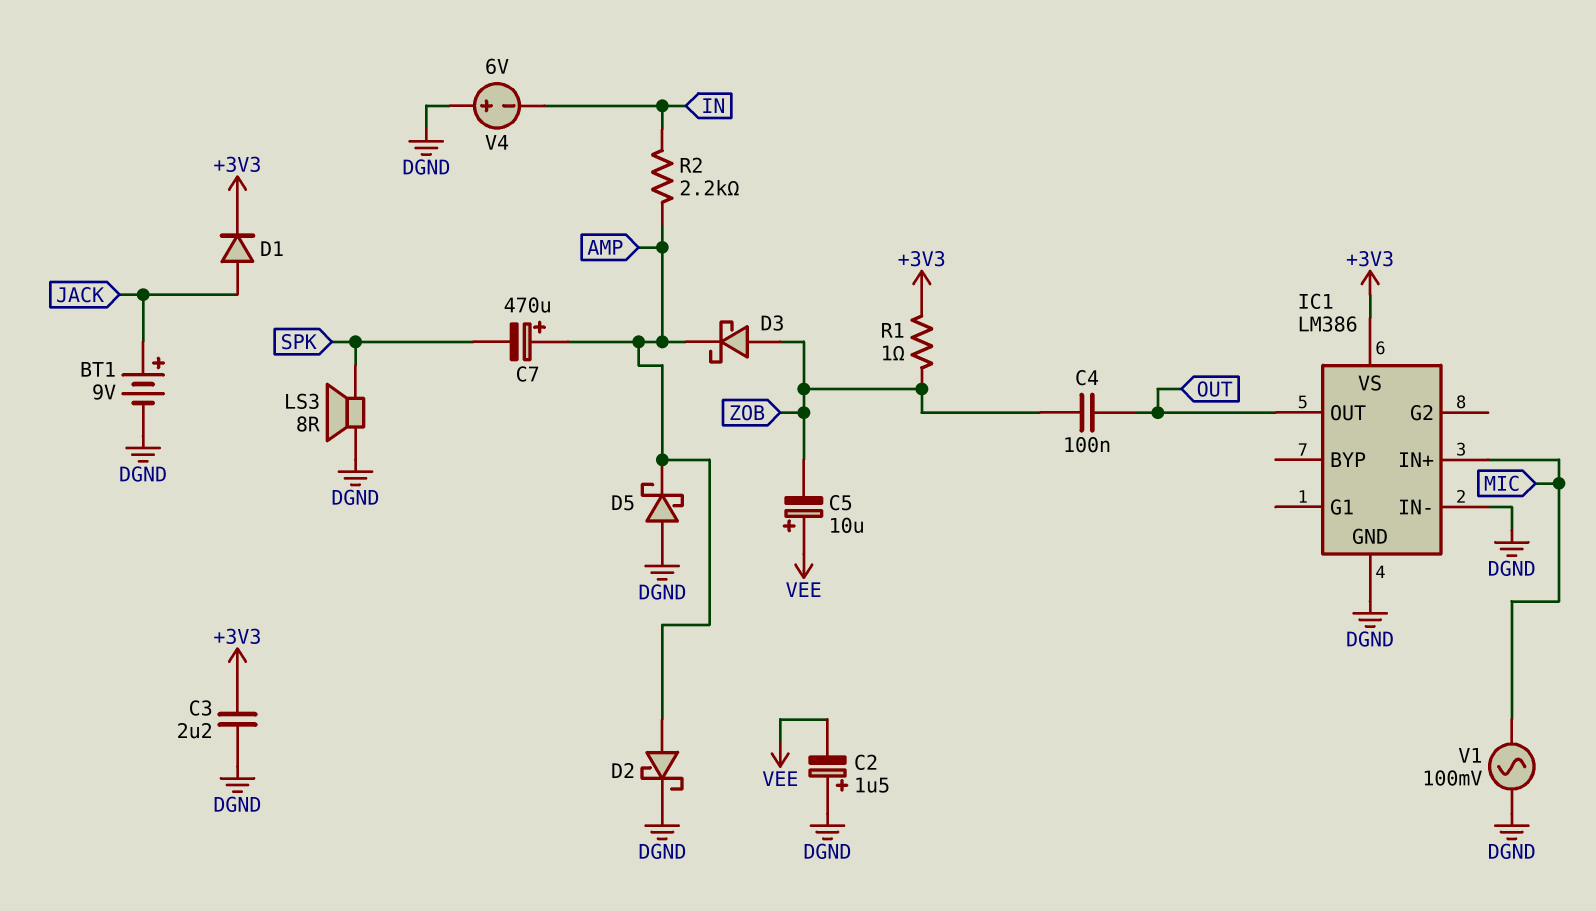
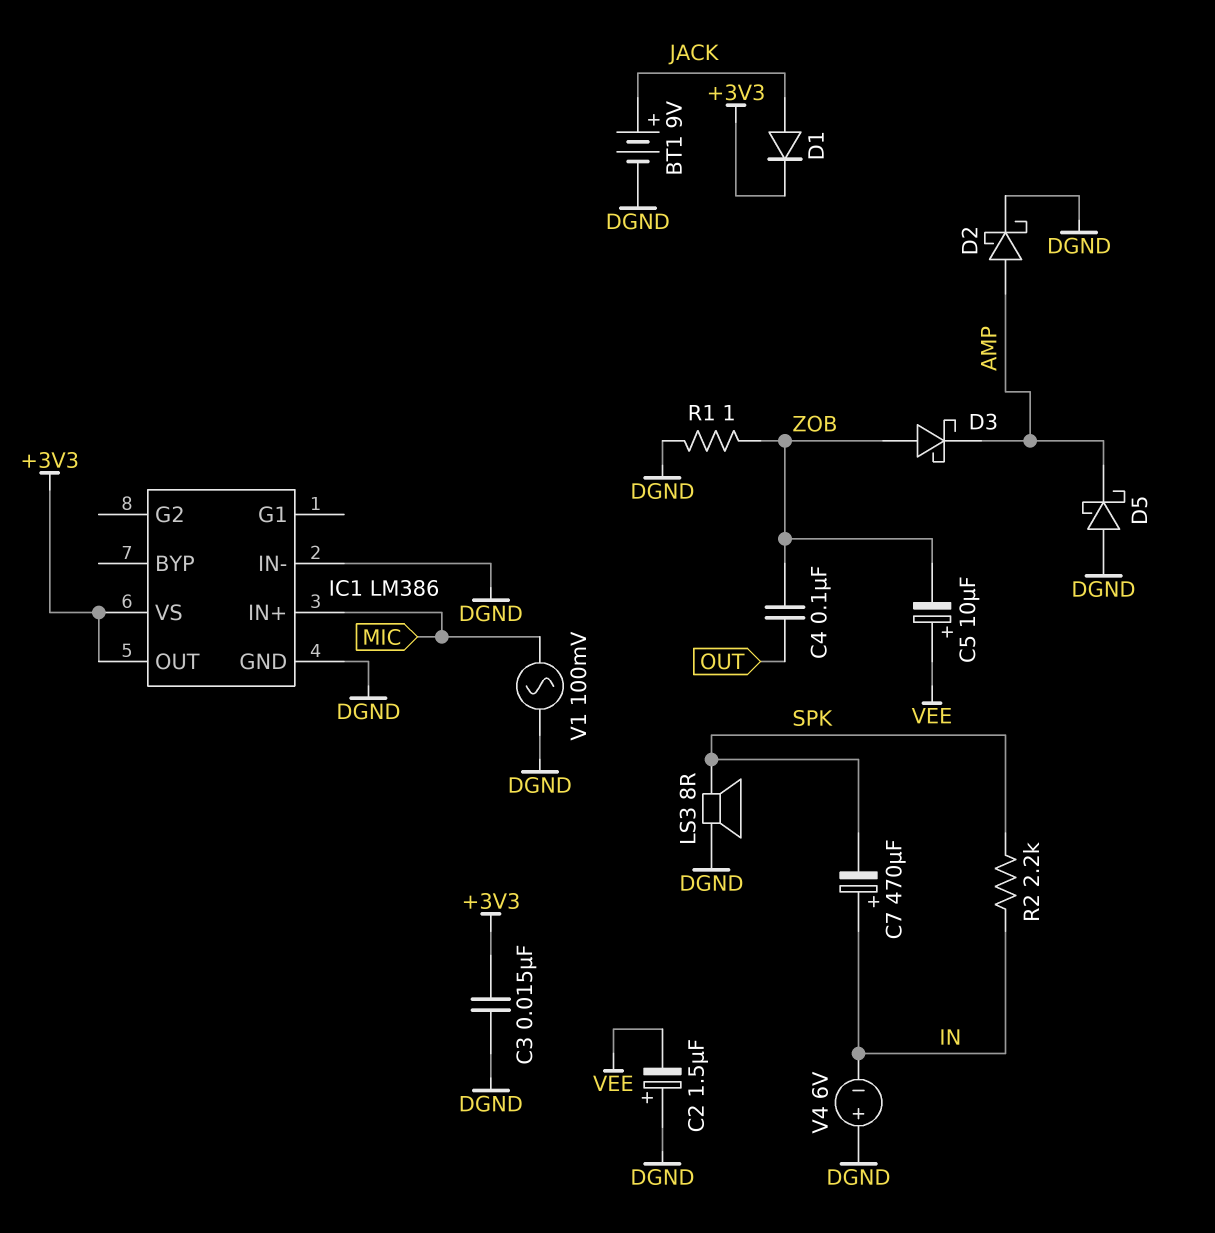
C3: 2.2uF (+3V3, DGND) -> 15nF (+3V3, DGND)
C7: 470uF (plus AMP, minus SPK) -> 470uF (plus IN, minus SPK)
IC1 pin OUT: OUT -> +3V3
R1: 1 (+3V3, ZOB) -> 1 (DGND, ZOB)
R2: 2.2k (AMP, IN) -> 2.2k (IN, SPK)

